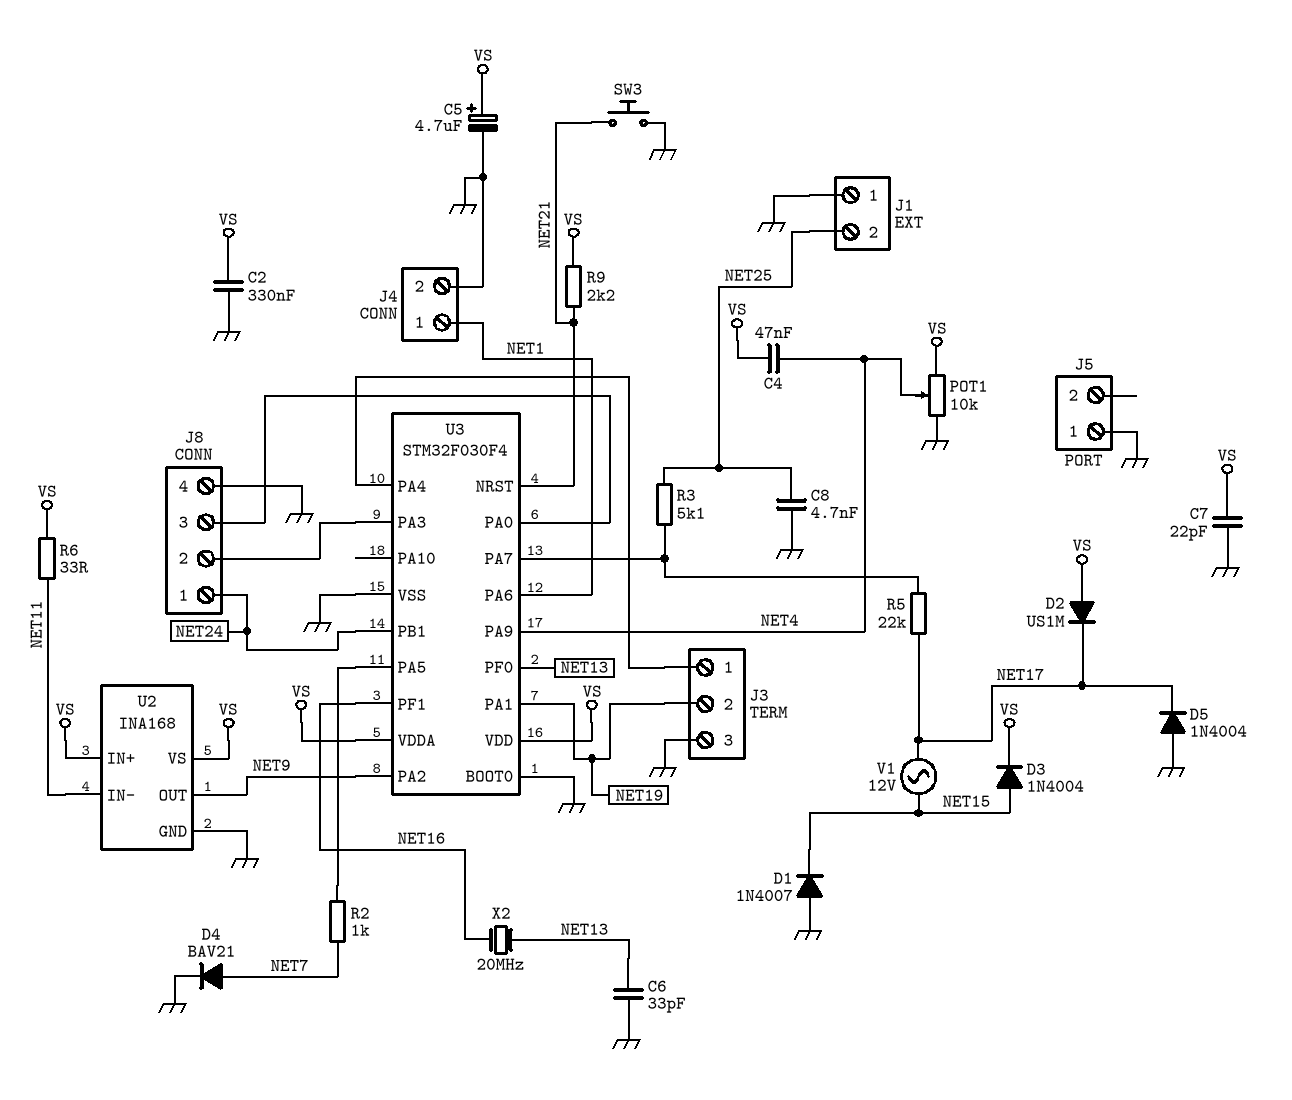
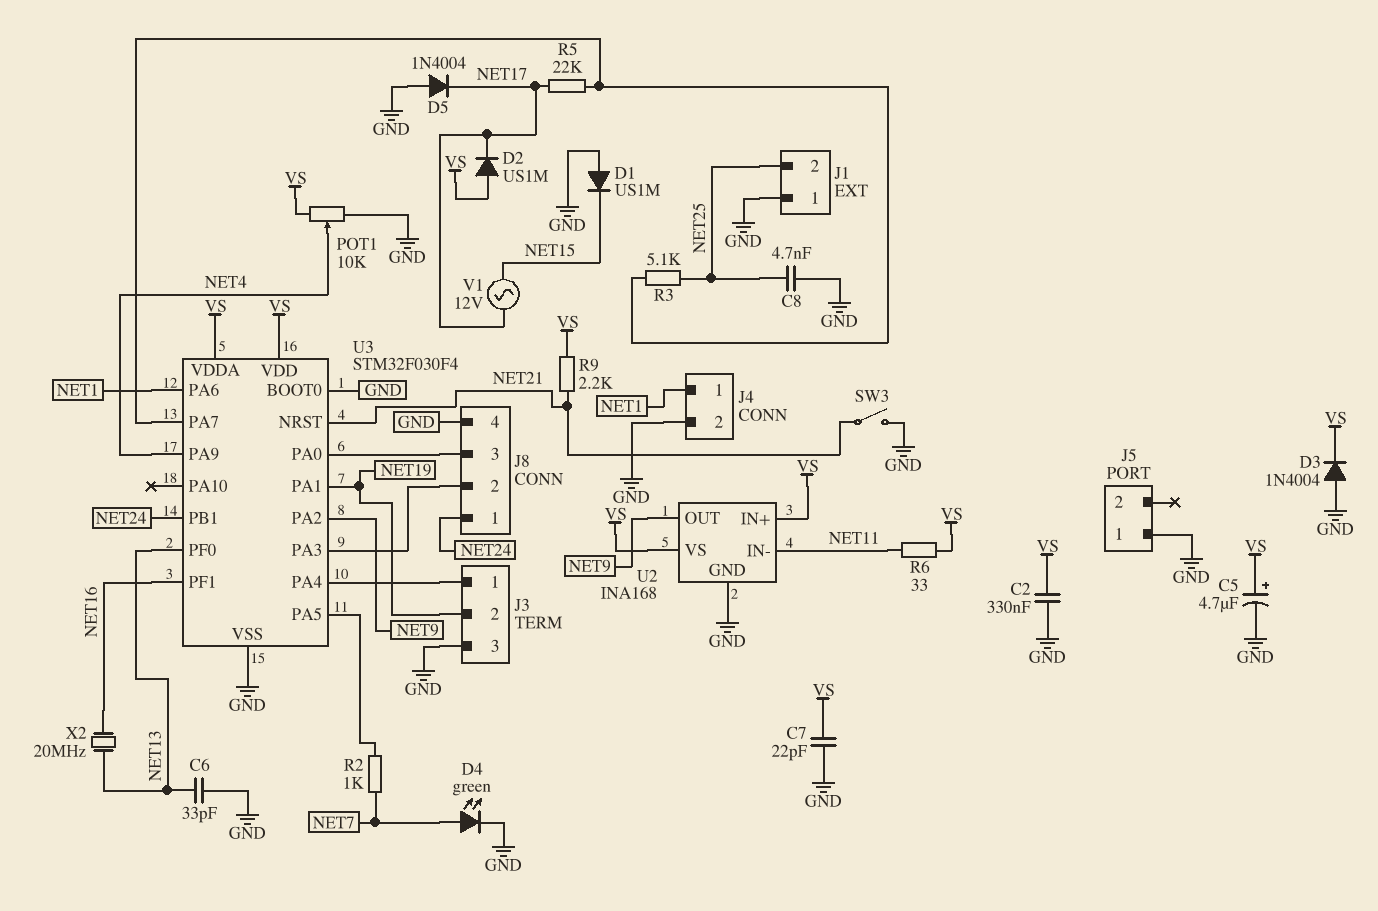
C4: 47nF (NET4, VS) -> none
D1: diode 1N4007 (A GND, K NET15) -> diode US1M (A GND, K NET15)
D3: diode 1N4004 (A NET15, K VS) -> diode 1N4004 (A GND, K VS)
D4: diode BAV21 (A NET7, K GND) -> LED green (A NET7, K GND)
SW3: button (GND, NET21) -> switch (GND, NET21)

